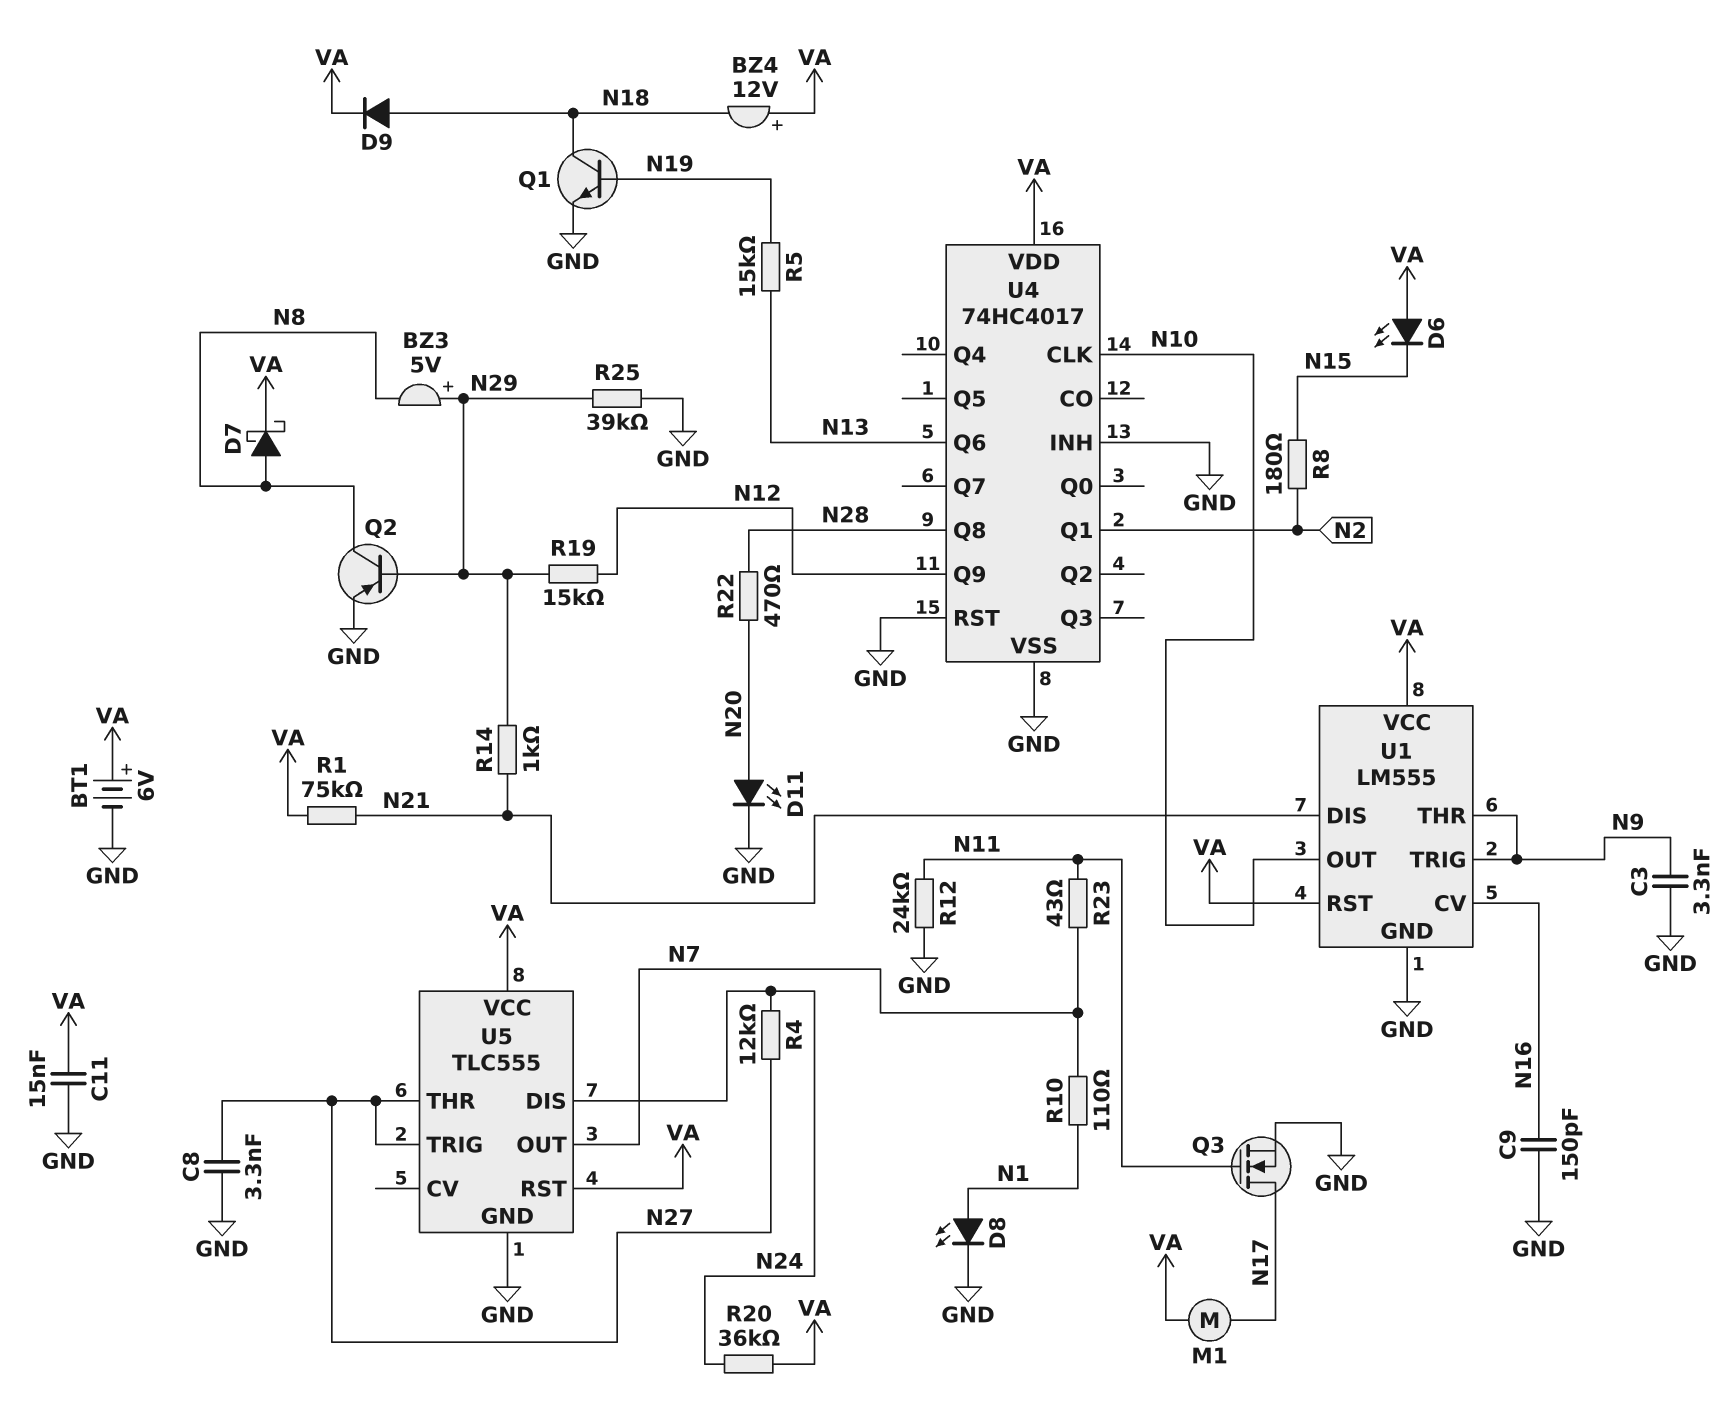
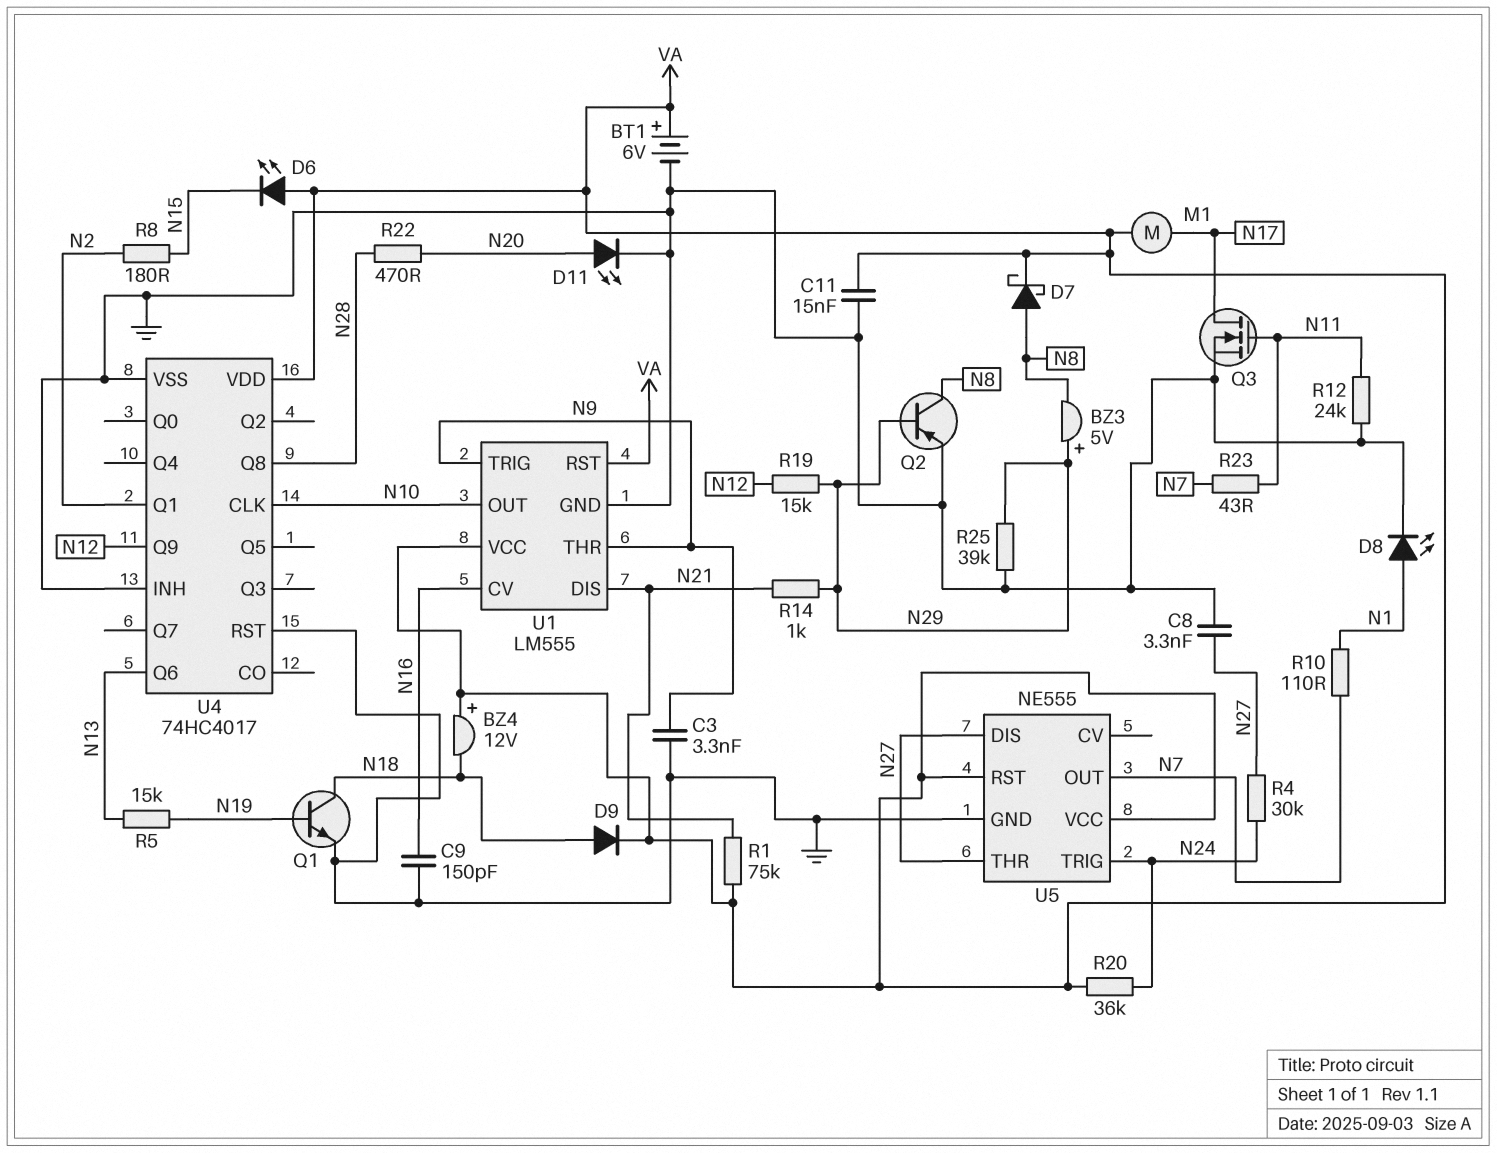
R4: 12k (N24, N27) -> 30k (N24, N27)
U5: TLC555 -> NE555
U5 pin DIS: N24 -> N27
U5 pin TRIG: N27 -> N24

